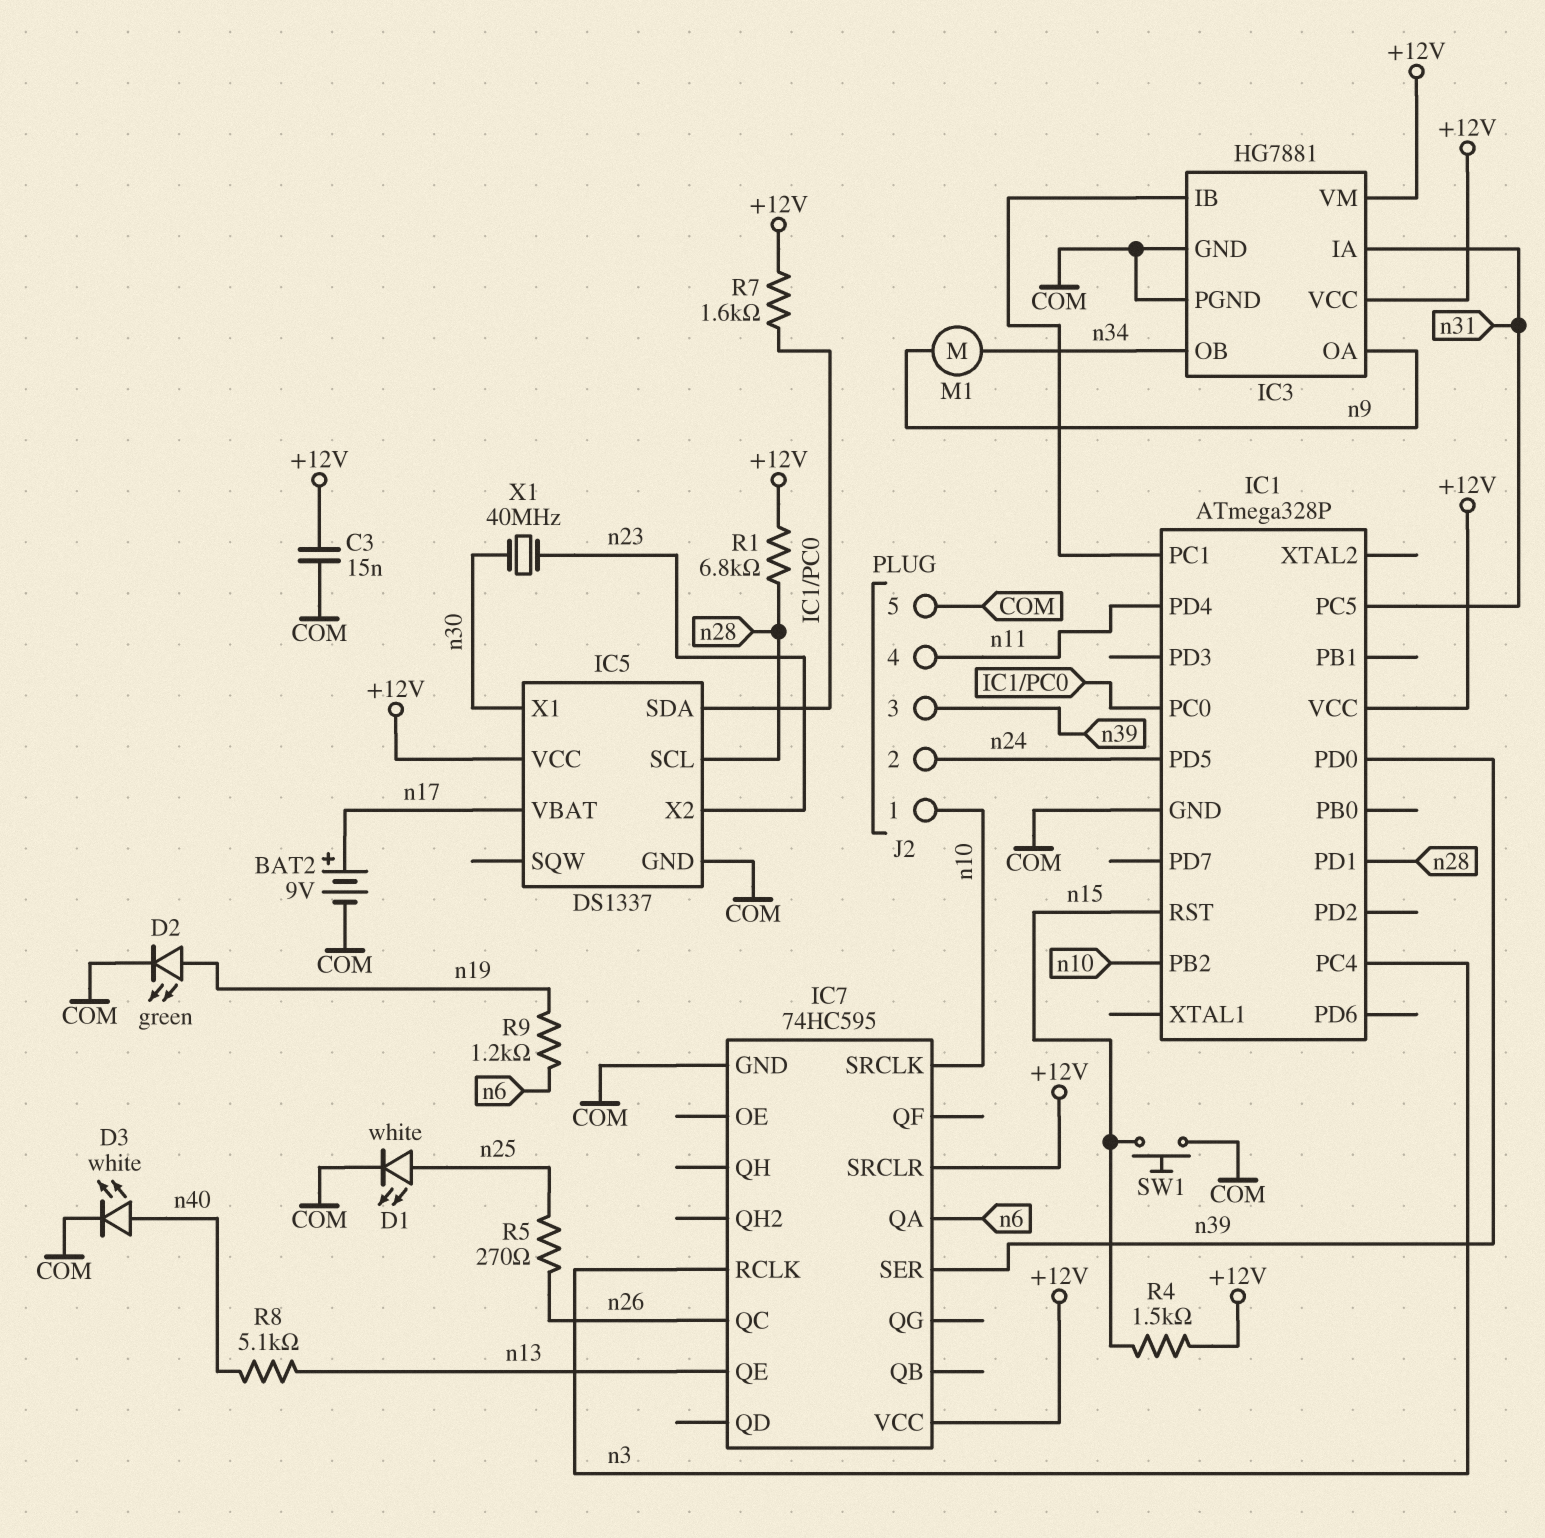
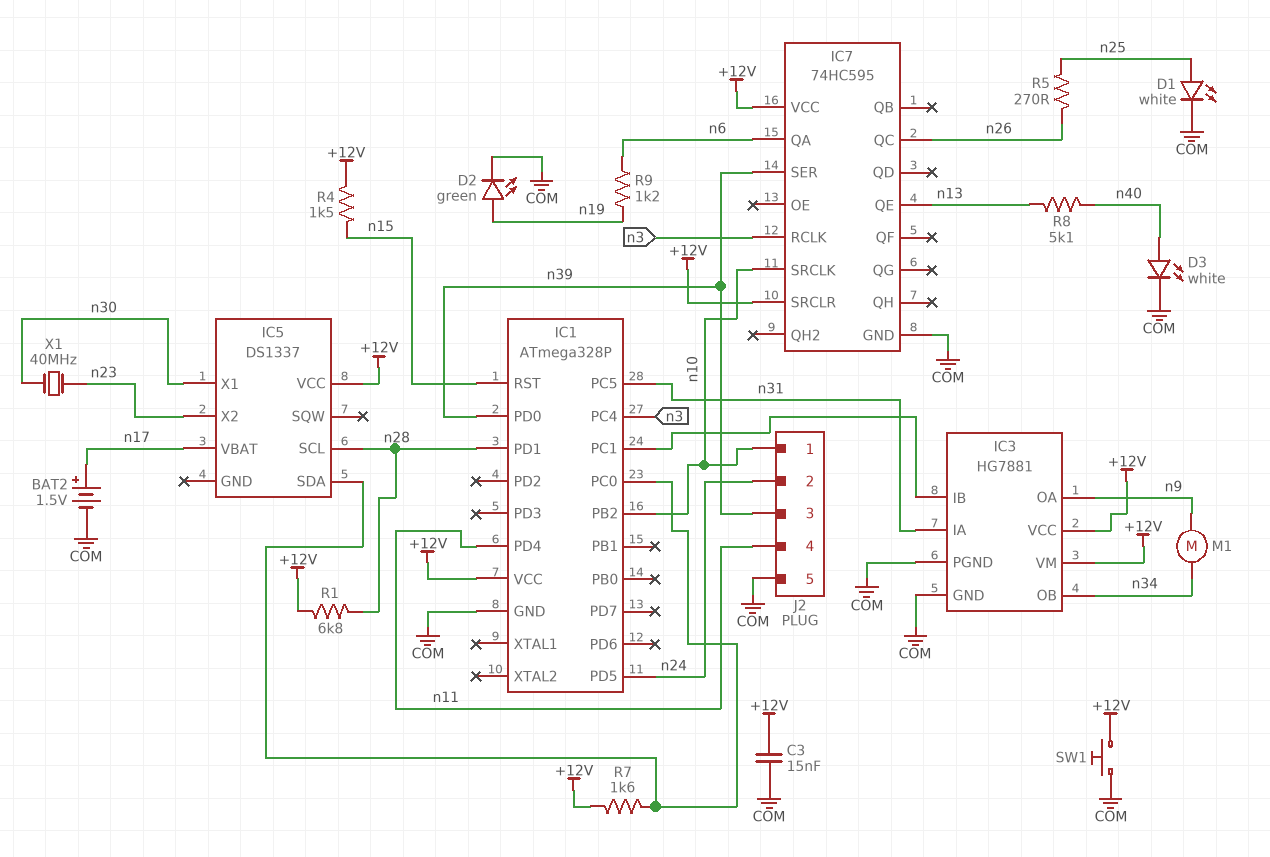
BAT2: 9V (plus n17, minus COM) -> 1.5V (plus n17, minus COM)
IC5 pin GND: COM -> none
SW1: button (COM, n15) -> button (+12V, COM)

